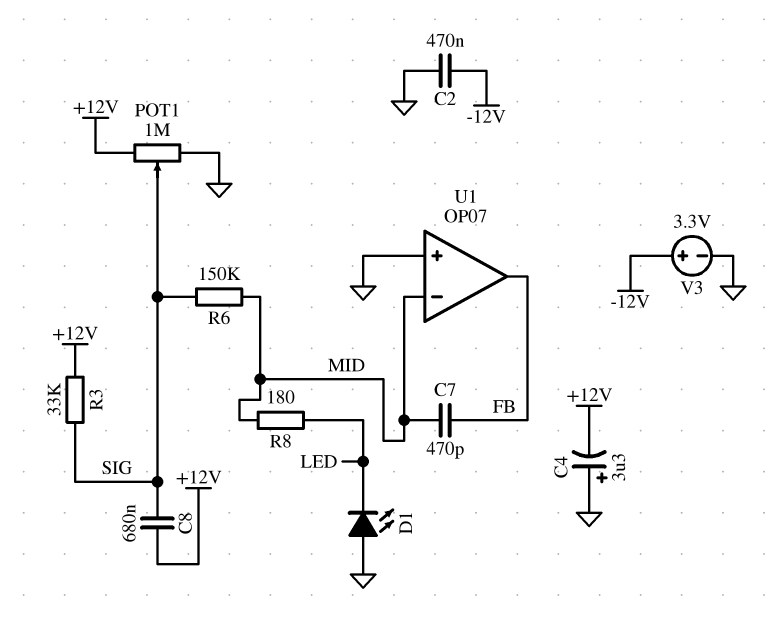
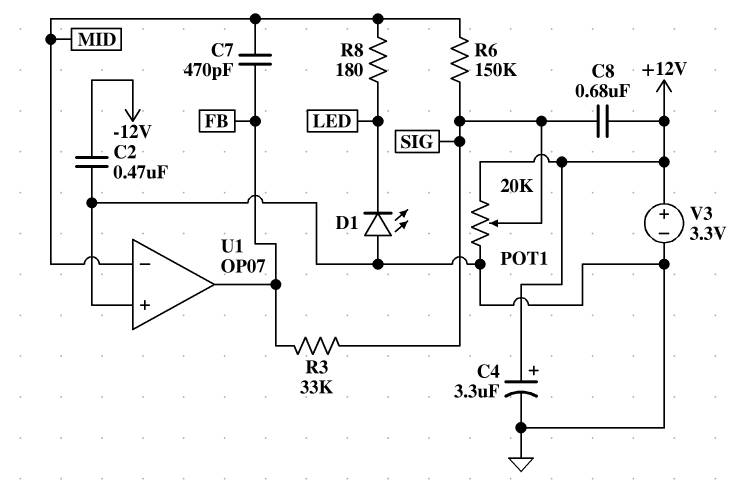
C4: 3.3uF (plus GND, minus +12V) -> 3.3uF (plus +12V, minus GND)
POT1: 1M (+12V, GND, wiper SIG) -> 20k (+12V, GND, wiper SIG)
R3: 33k (+12V, SIG) -> 33k (FB, SIG)
V3: 3.3V (plus -12V, minus GND) -> 3.3V (plus +12V, minus GND)

